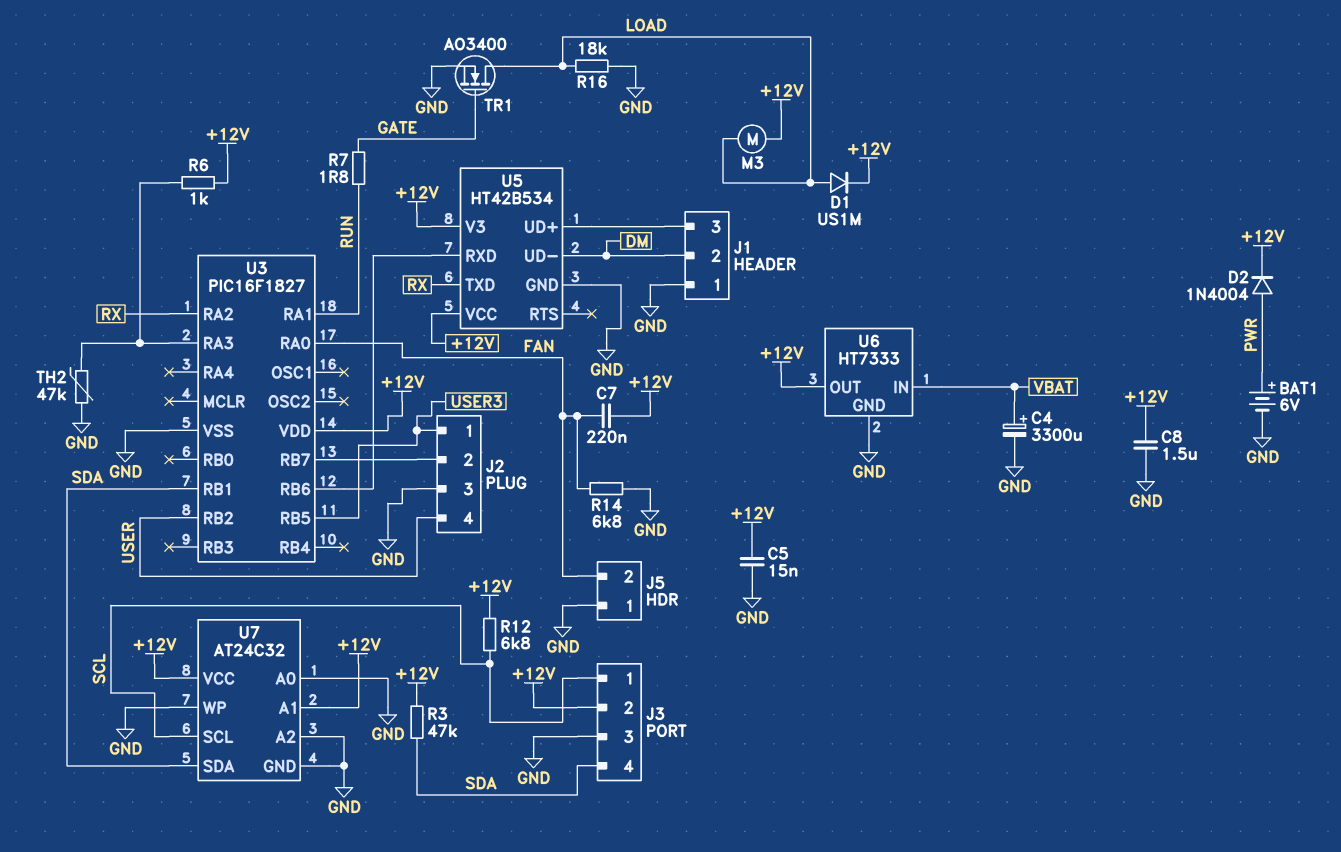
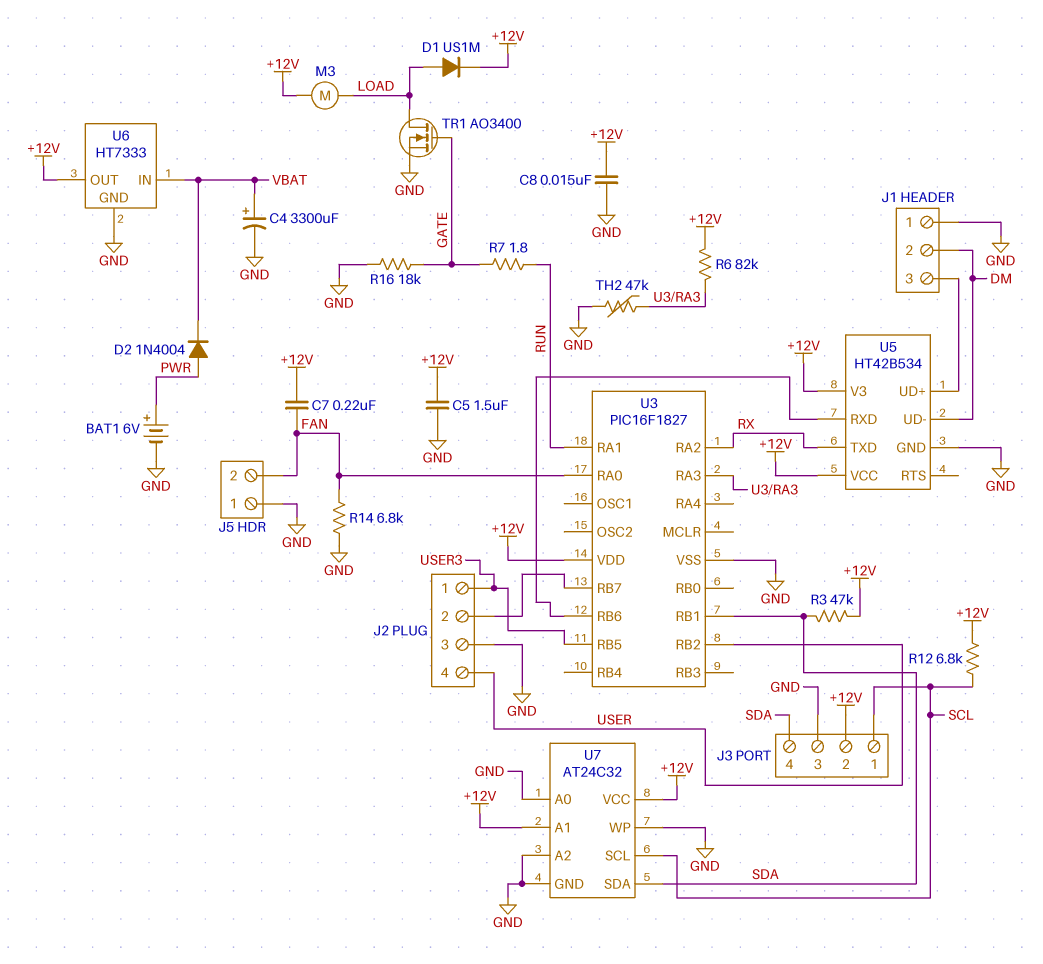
C5: 15nF (+12V, GND) -> 1.5uF (+12V, GND)
C8: 1.5uF (+12V, GND) -> 15nF (+12V, GND)
D2: diode 1N4004 (A PWR, K +12V) -> diode 1N4004 (A PWR, K VBAT)
R6: 1k (+12V, U3/RA3) -> 82k (+12V, U3/RA3)
R16: 18k (GND, LOAD) -> 18k (GATE, GND)

